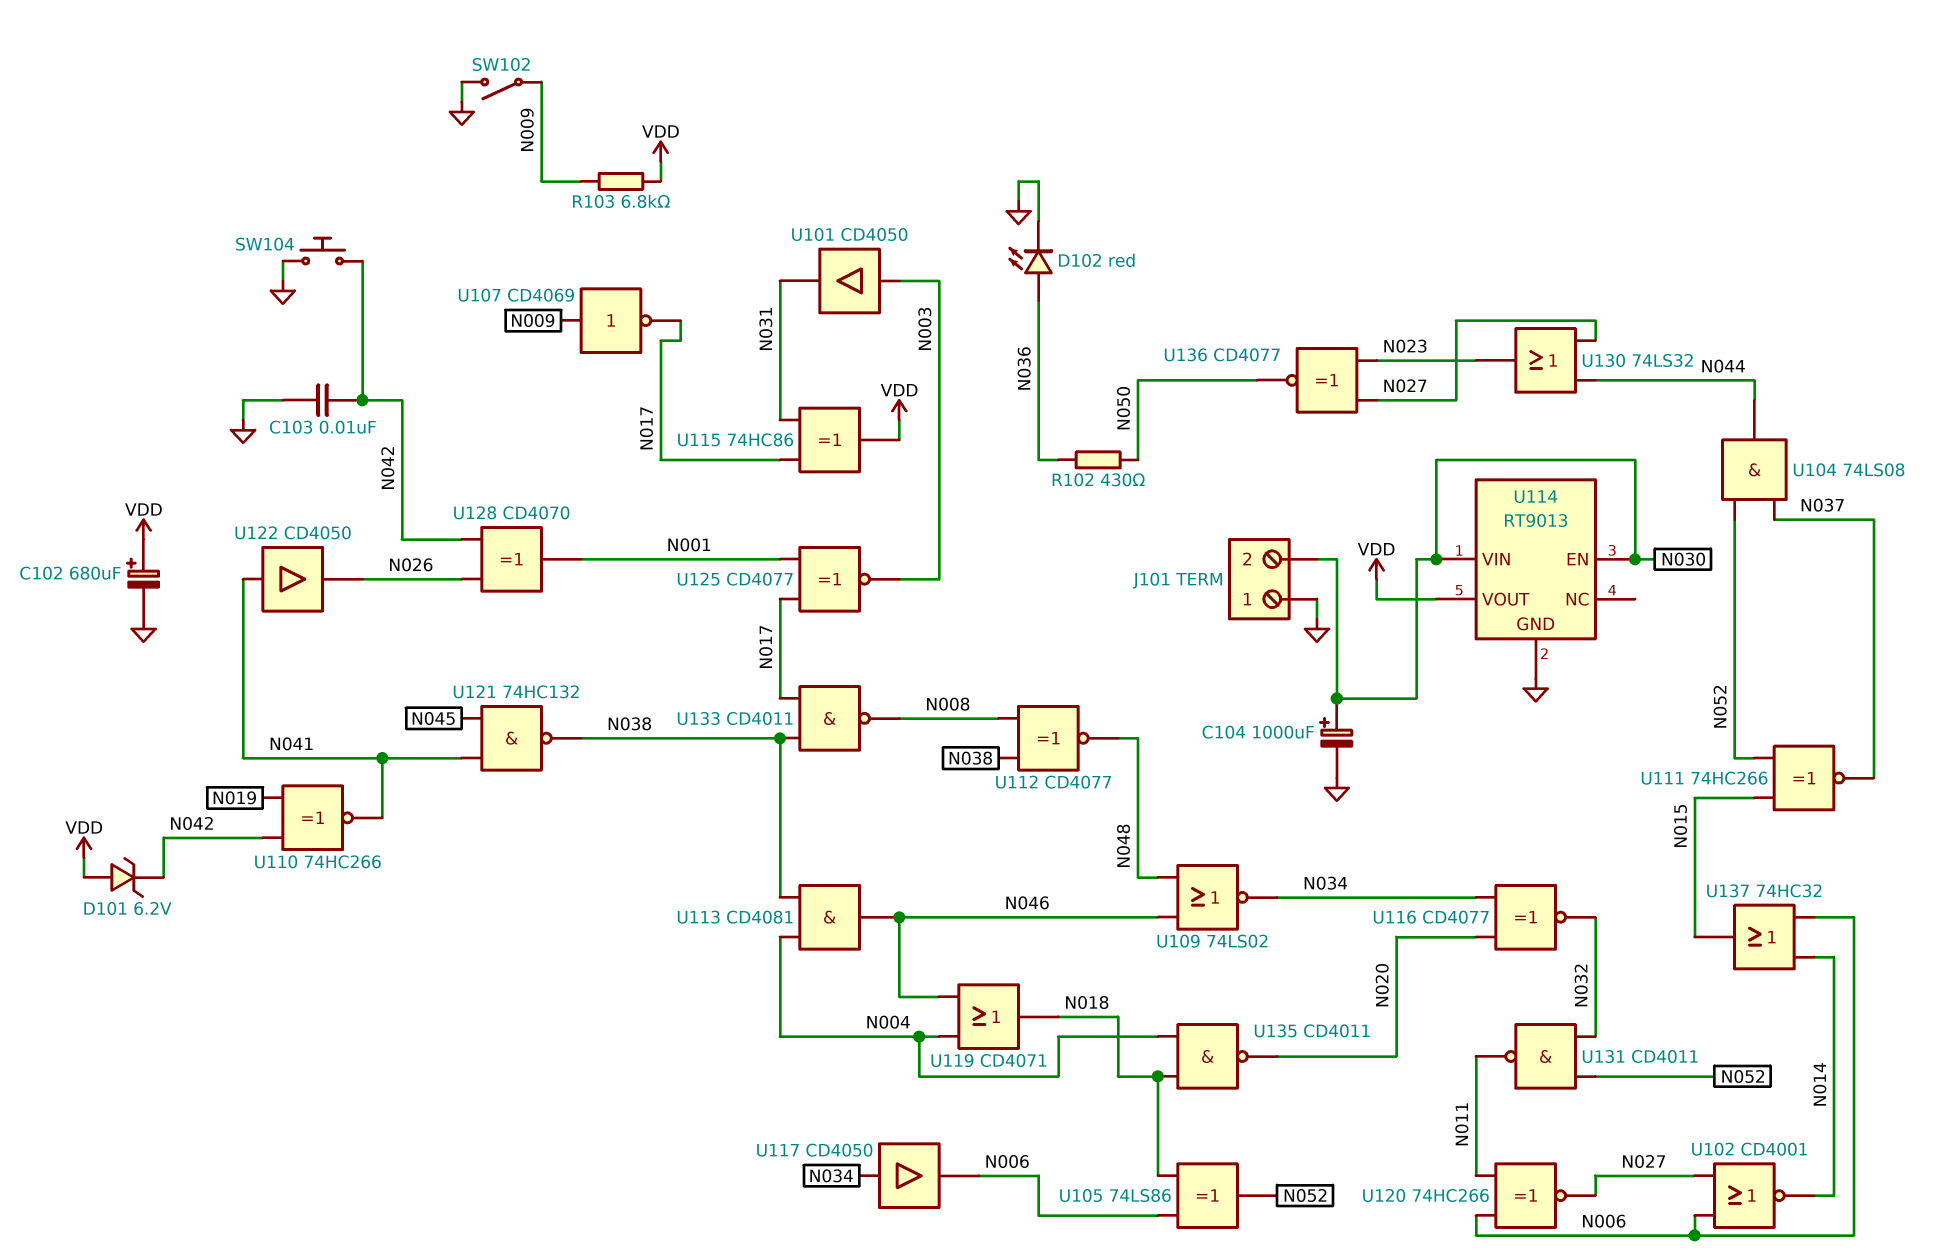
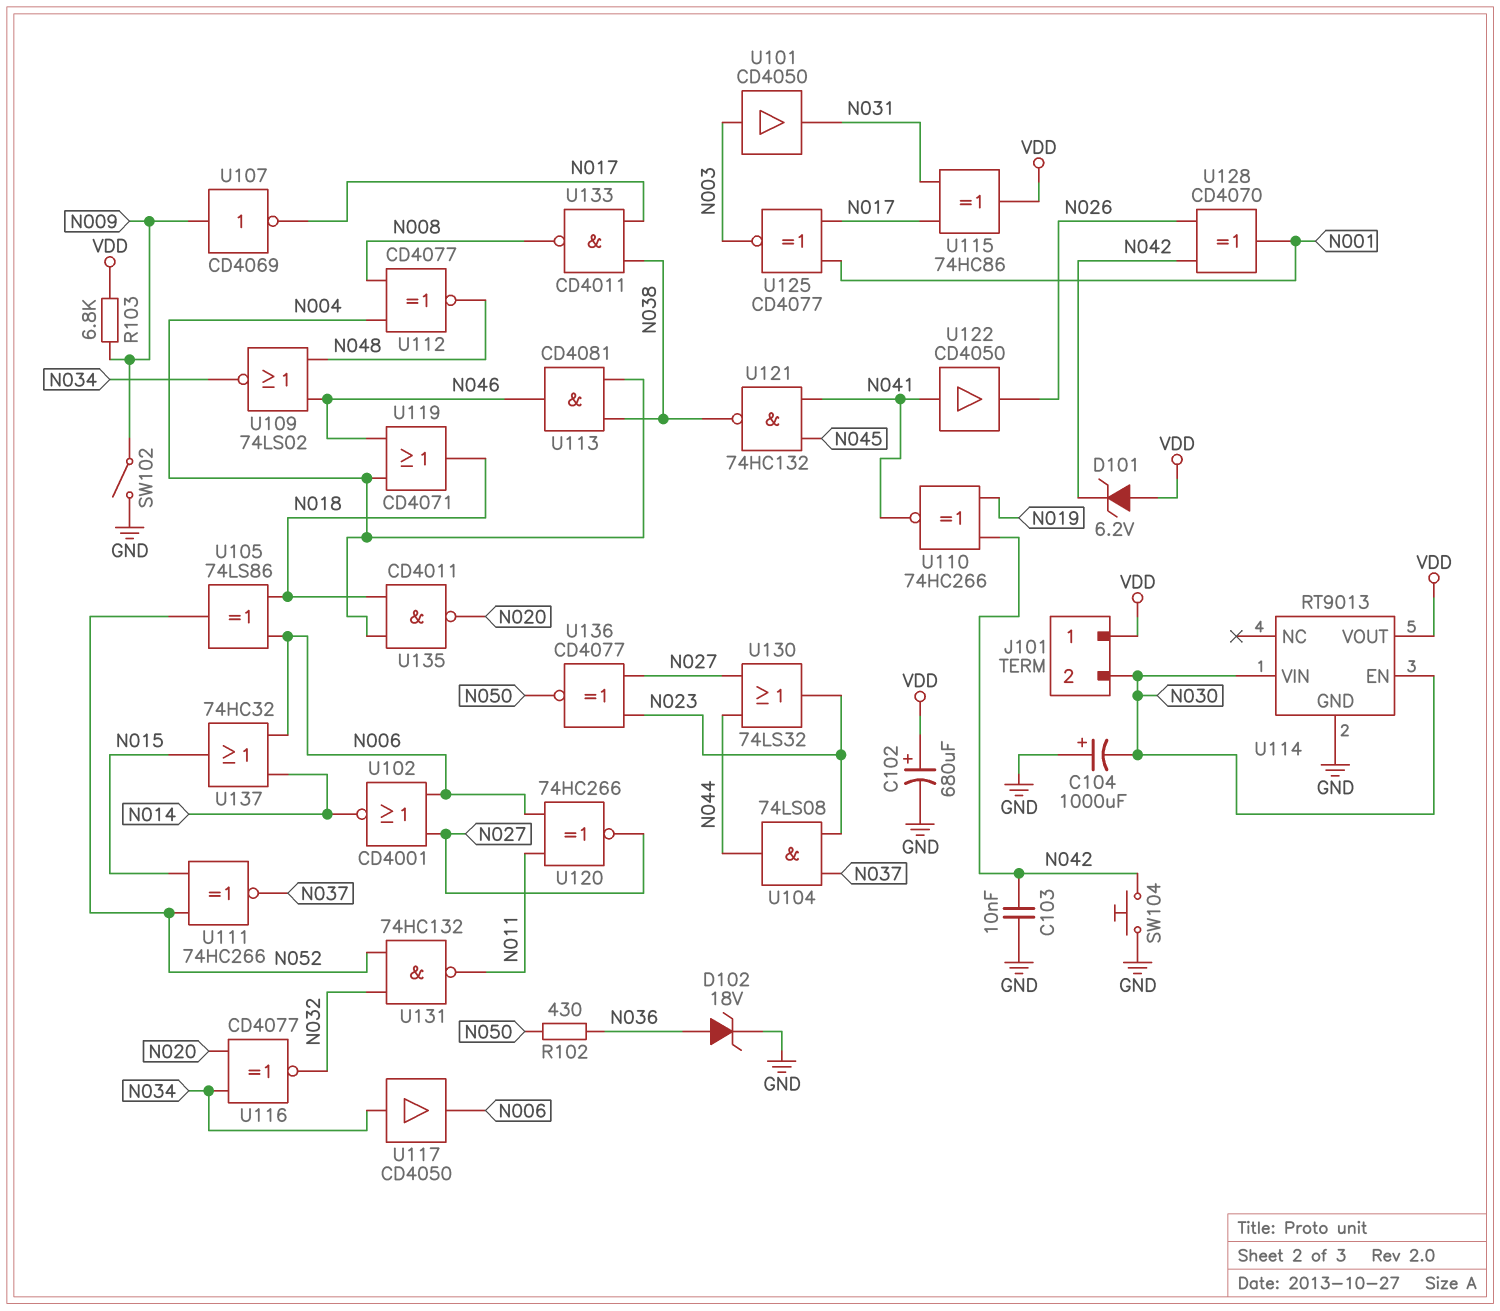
C104: 1000uF (plus N030, minus GND) -> 1000uF (plus GND, minus N030)
D102: LED red (A N036, K GND) -> zener 18V (A N036, K GND)
J101 pin 1: GND -> VDD
U104: AND 74LS08 (in N037, in N052, out N044) -> AND 74LS08 (in N023, in N037, out N044)
U112: XNOR CD4077 (in N008, in N038, out N048) -> XNOR CD4077 (in N004, in N008, out N048)
U131: NAND CD4011 (in N032, in N052, out N011) -> NAND 74HC132 (in N032, in N052, out N011)

